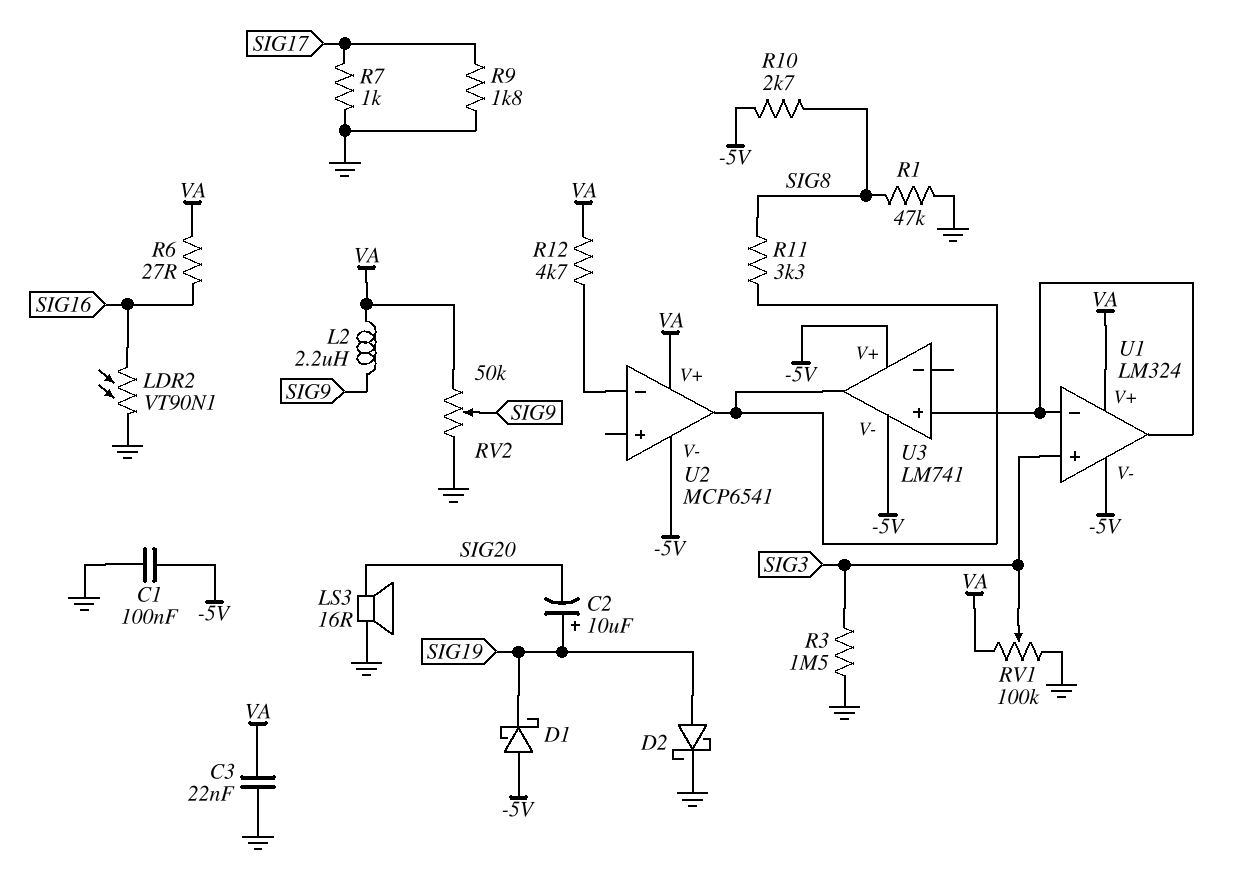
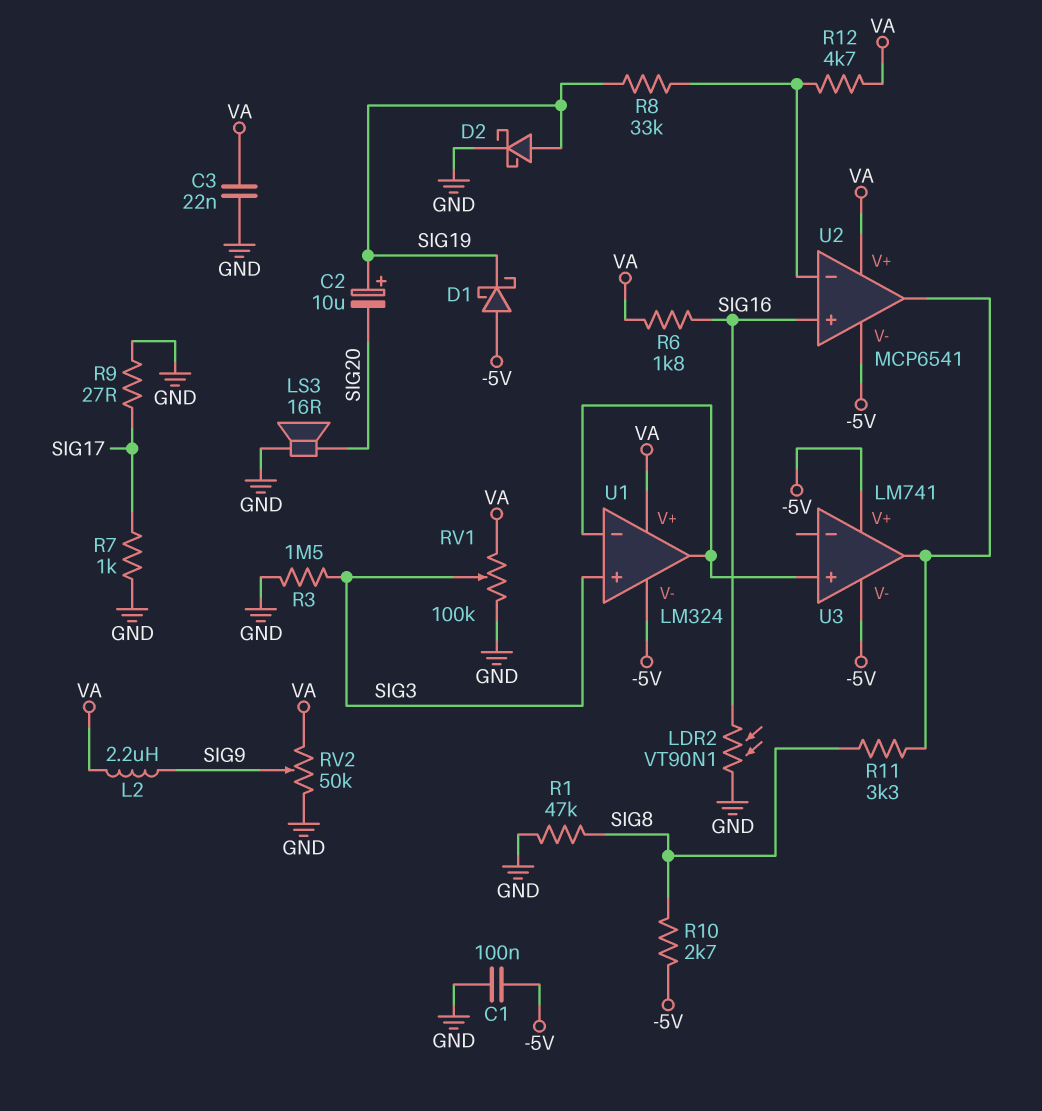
R6: 27 (SIG16, VA) -> 1.8k (SIG16, VA)
R8: none -> 33k (SIG19, U2/in-)
R9: 1.8k (GND, SIG17) -> 27 (GND, SIG17)
U2 pin in+: none -> SIG16

